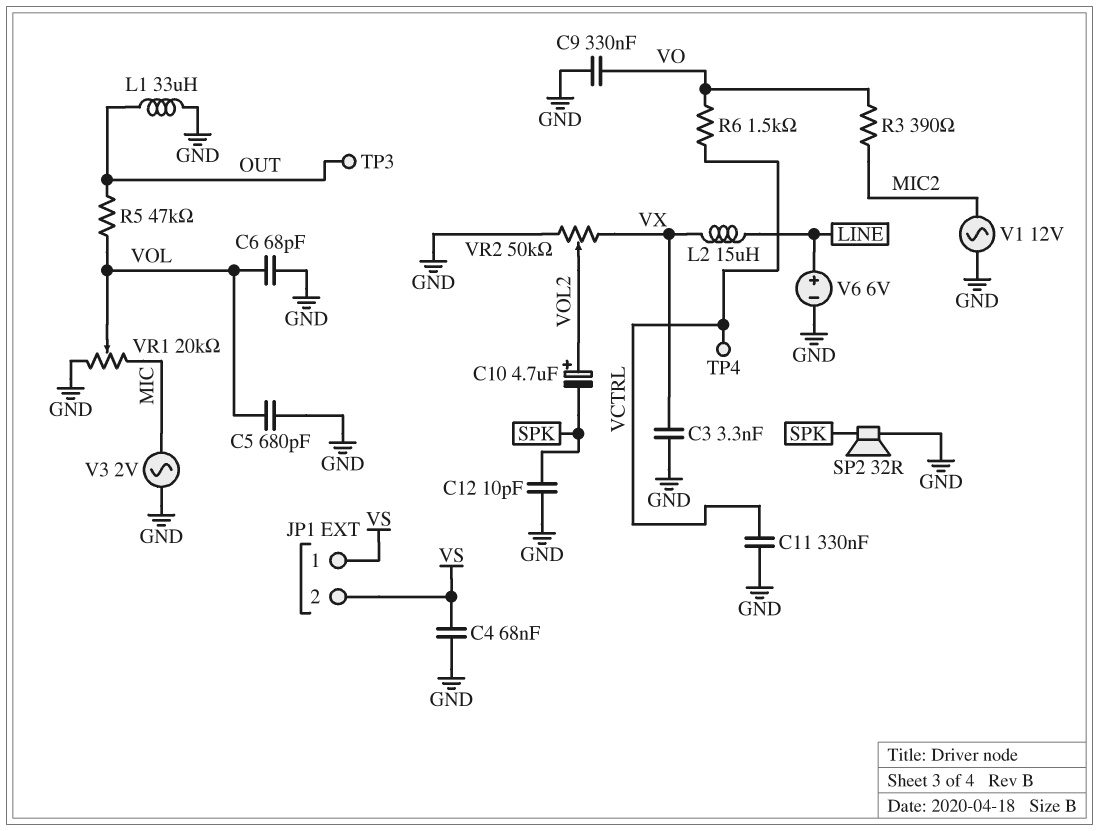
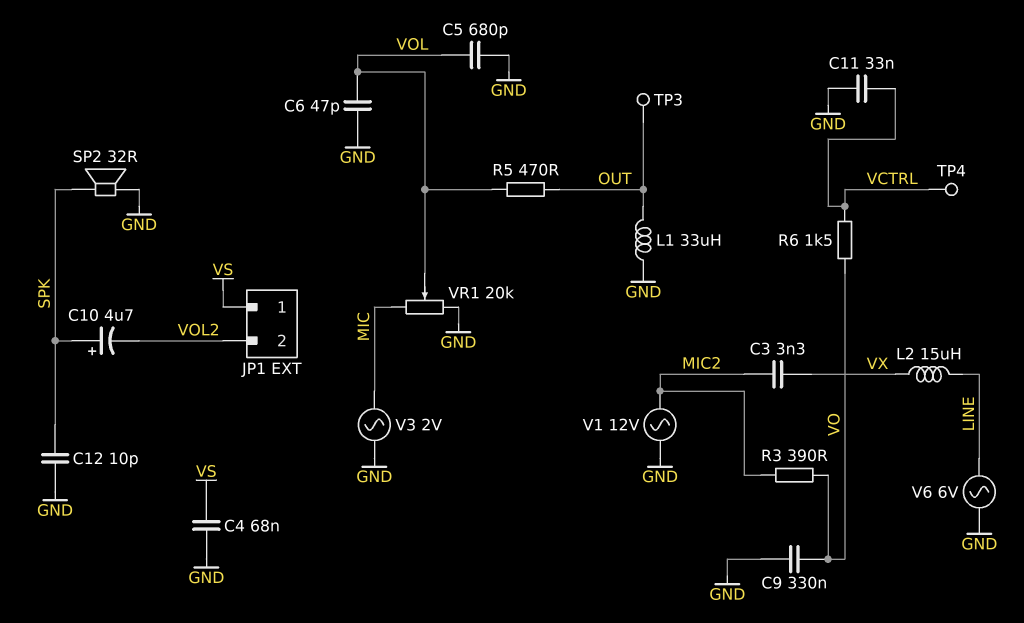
C3: 3.3nF (GND, VX) -> 3.3nF (MIC2, VX)
C6: 68pF (GND, VOL) -> 47pF (GND, VOL)
C10: 4.7uF (plus VOL2, minus SPK) -> 4.7uF (plus SPK, minus VOL2)
C11: 330nF (GND, VCTRL) -> 33nF (GND, VCTRL)
JP1 pin 2: VS -> VOL2
R5: 47k (OUT, VOL) -> 470 (OUT, VOL)
V6: 6V (plus LINE, minus GND) -> AC 6V (GND, LINE)
VR2: 50k (GND, VX, wiper VOL2) -> none

